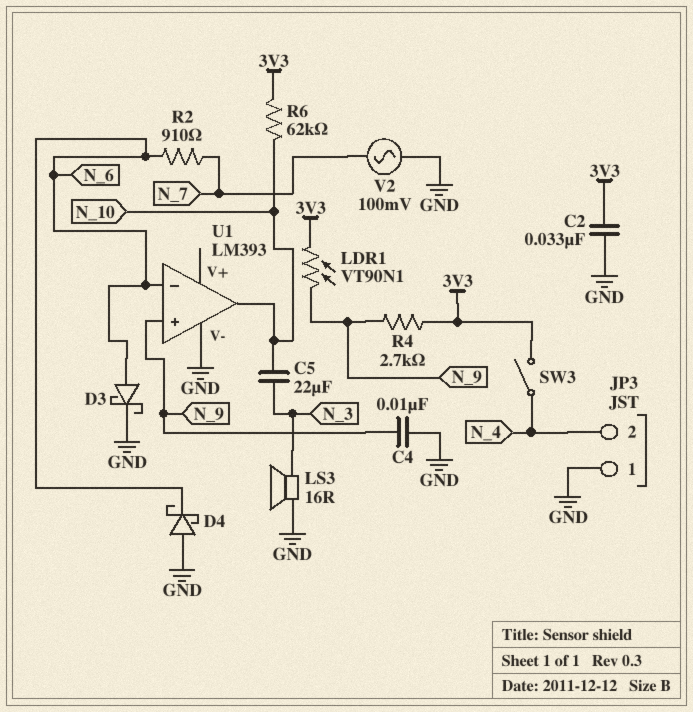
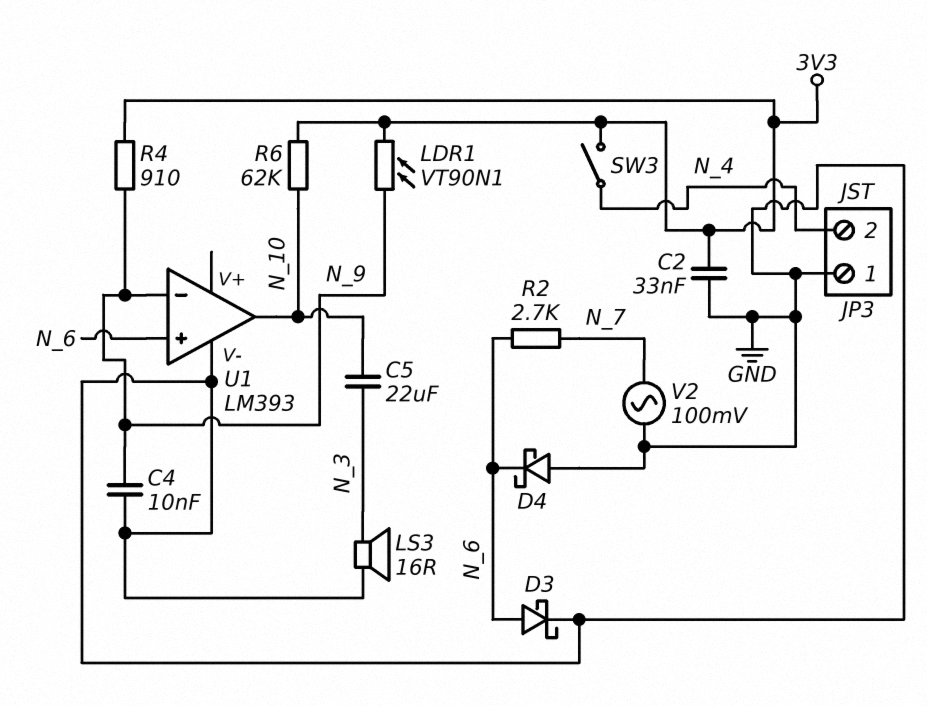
R2: 910 (N_6, N_7) -> 2.7k (N_6, N_7)
R4: 2.7k (3V3, N_9) -> 910 (3V3, N_9)
U1 pin in+: N_9 -> N_6
U1 pin in-: N_6 -> N_9

